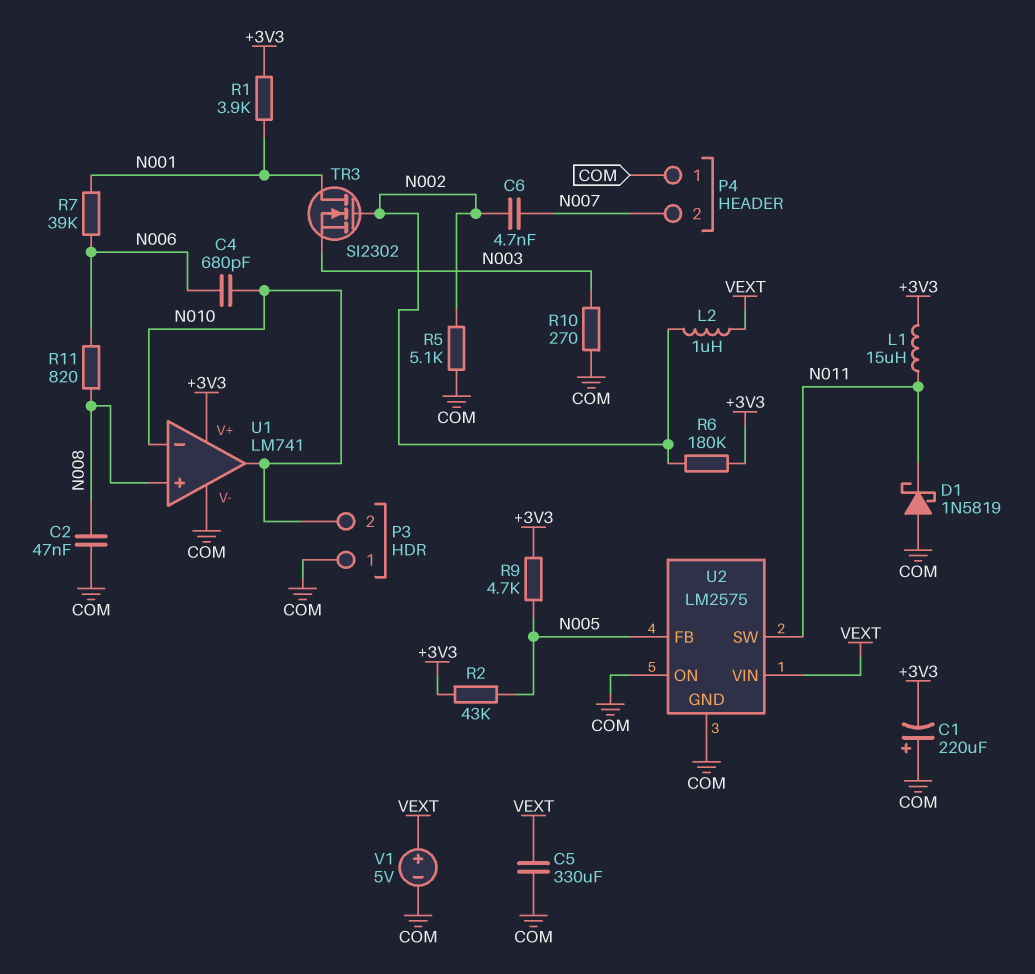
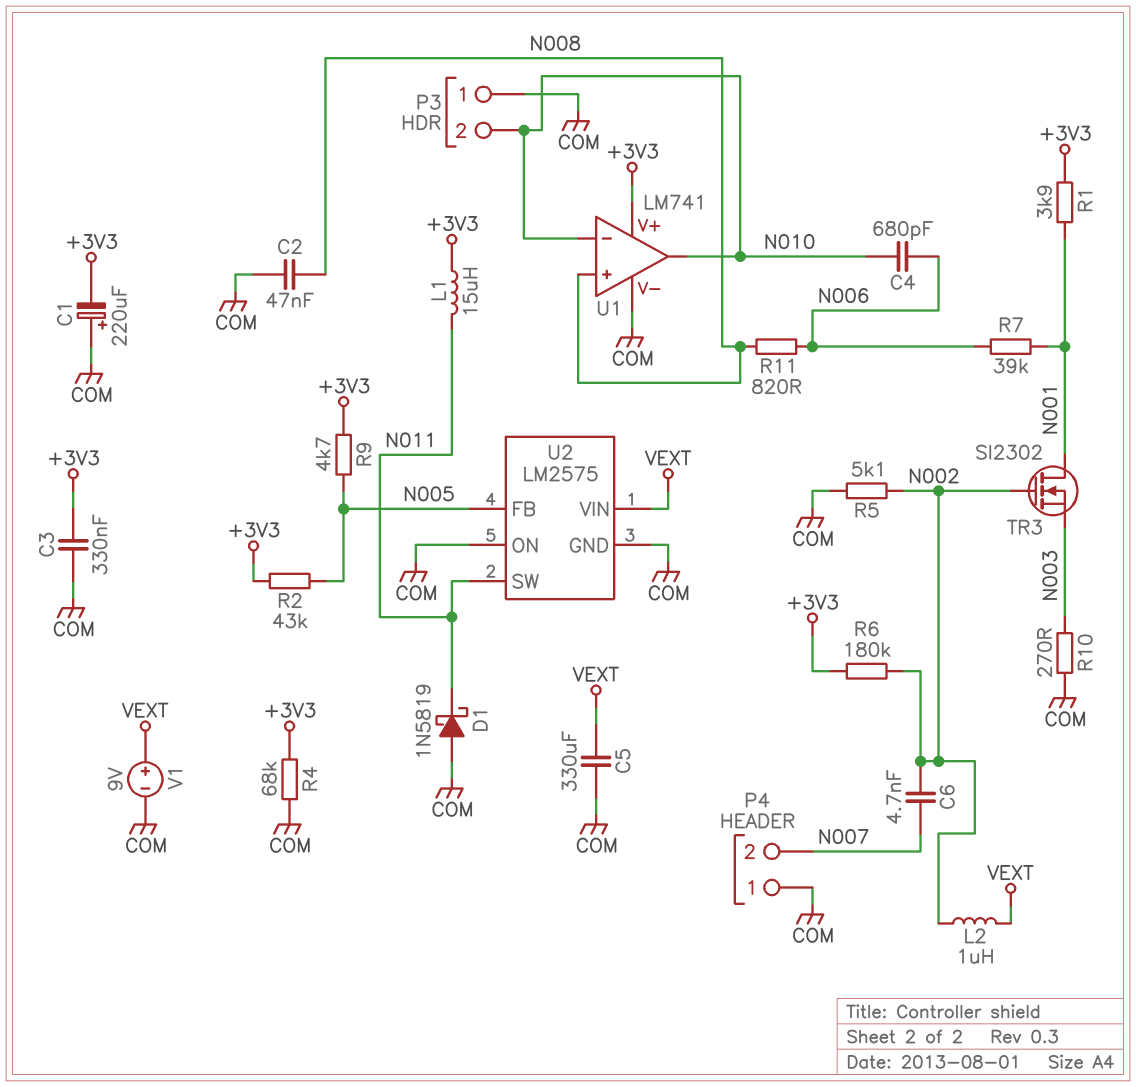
C3: none -> 330nF (+3V3, COM)
R4: none -> 68k (+3V3, COM)
V1: 5V (plus VEXT, minus COM) -> 9V (plus VEXT, minus COM)

